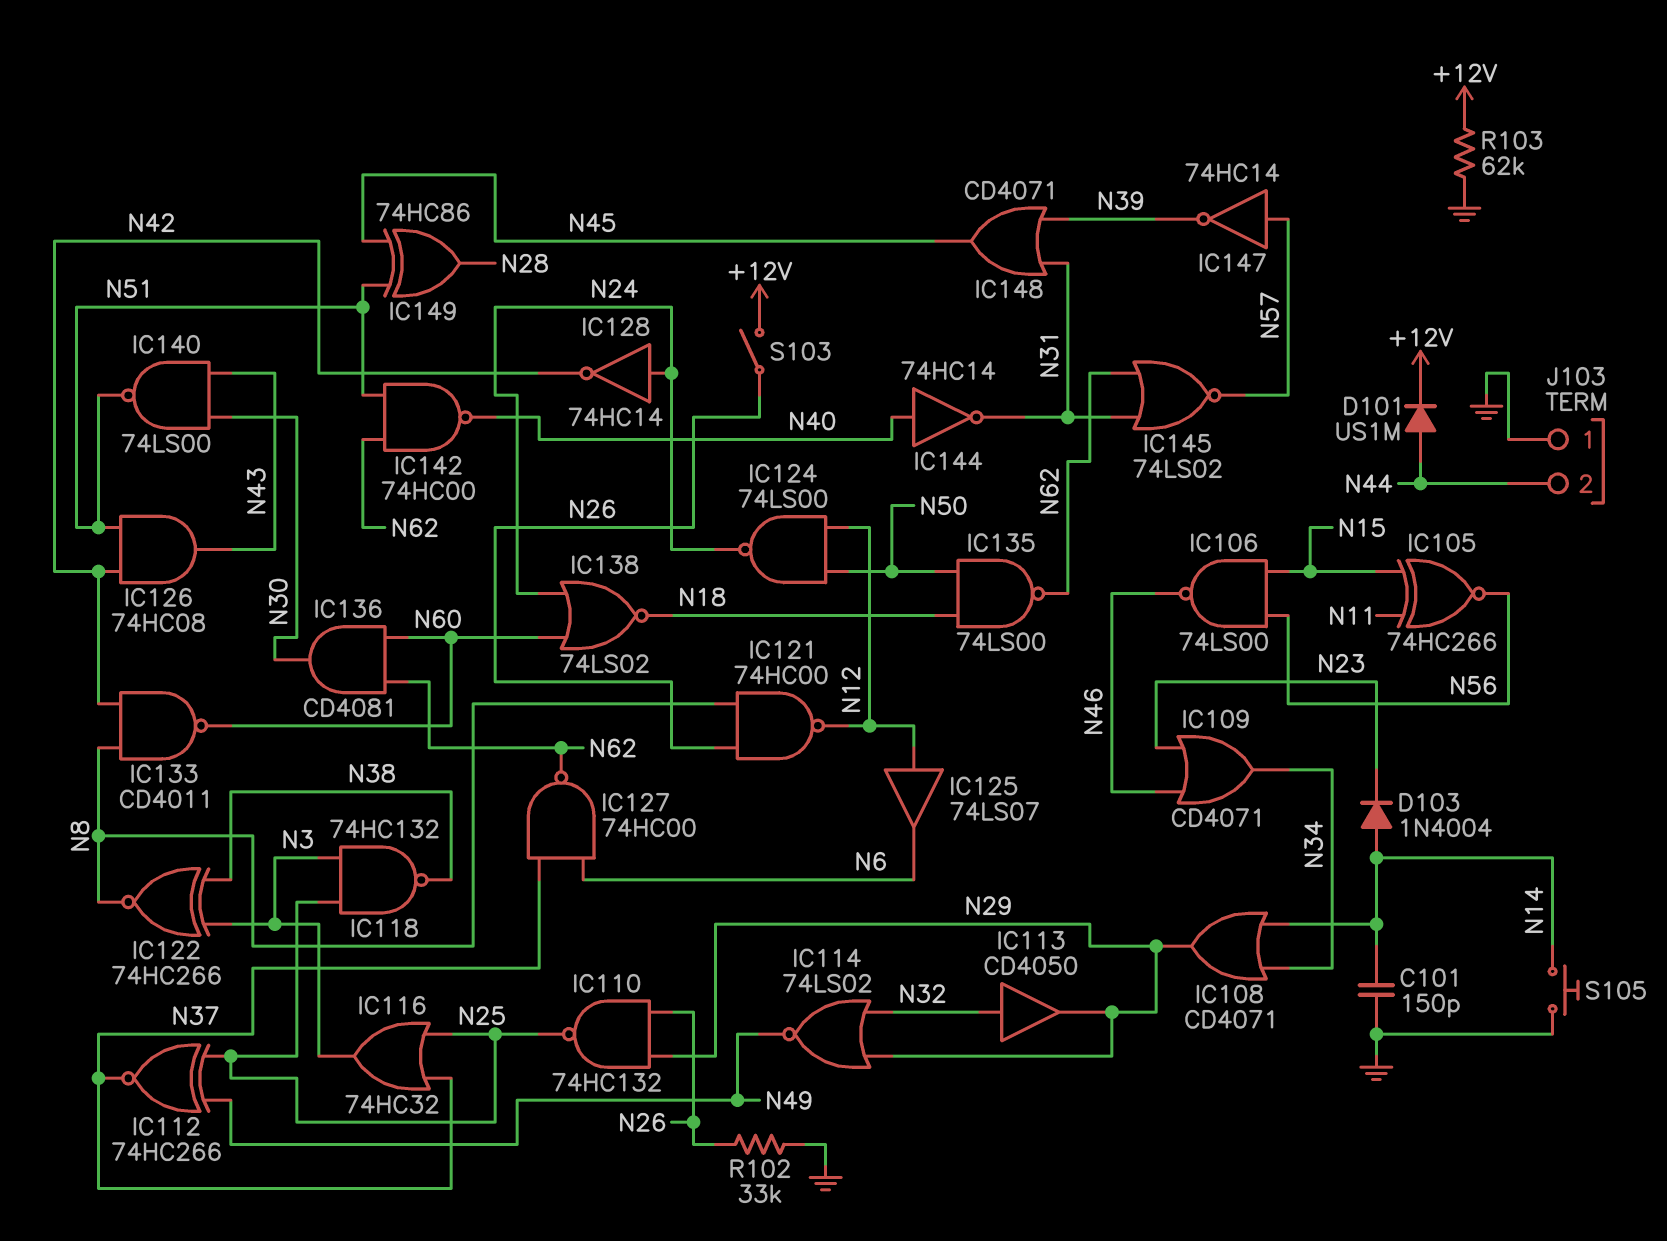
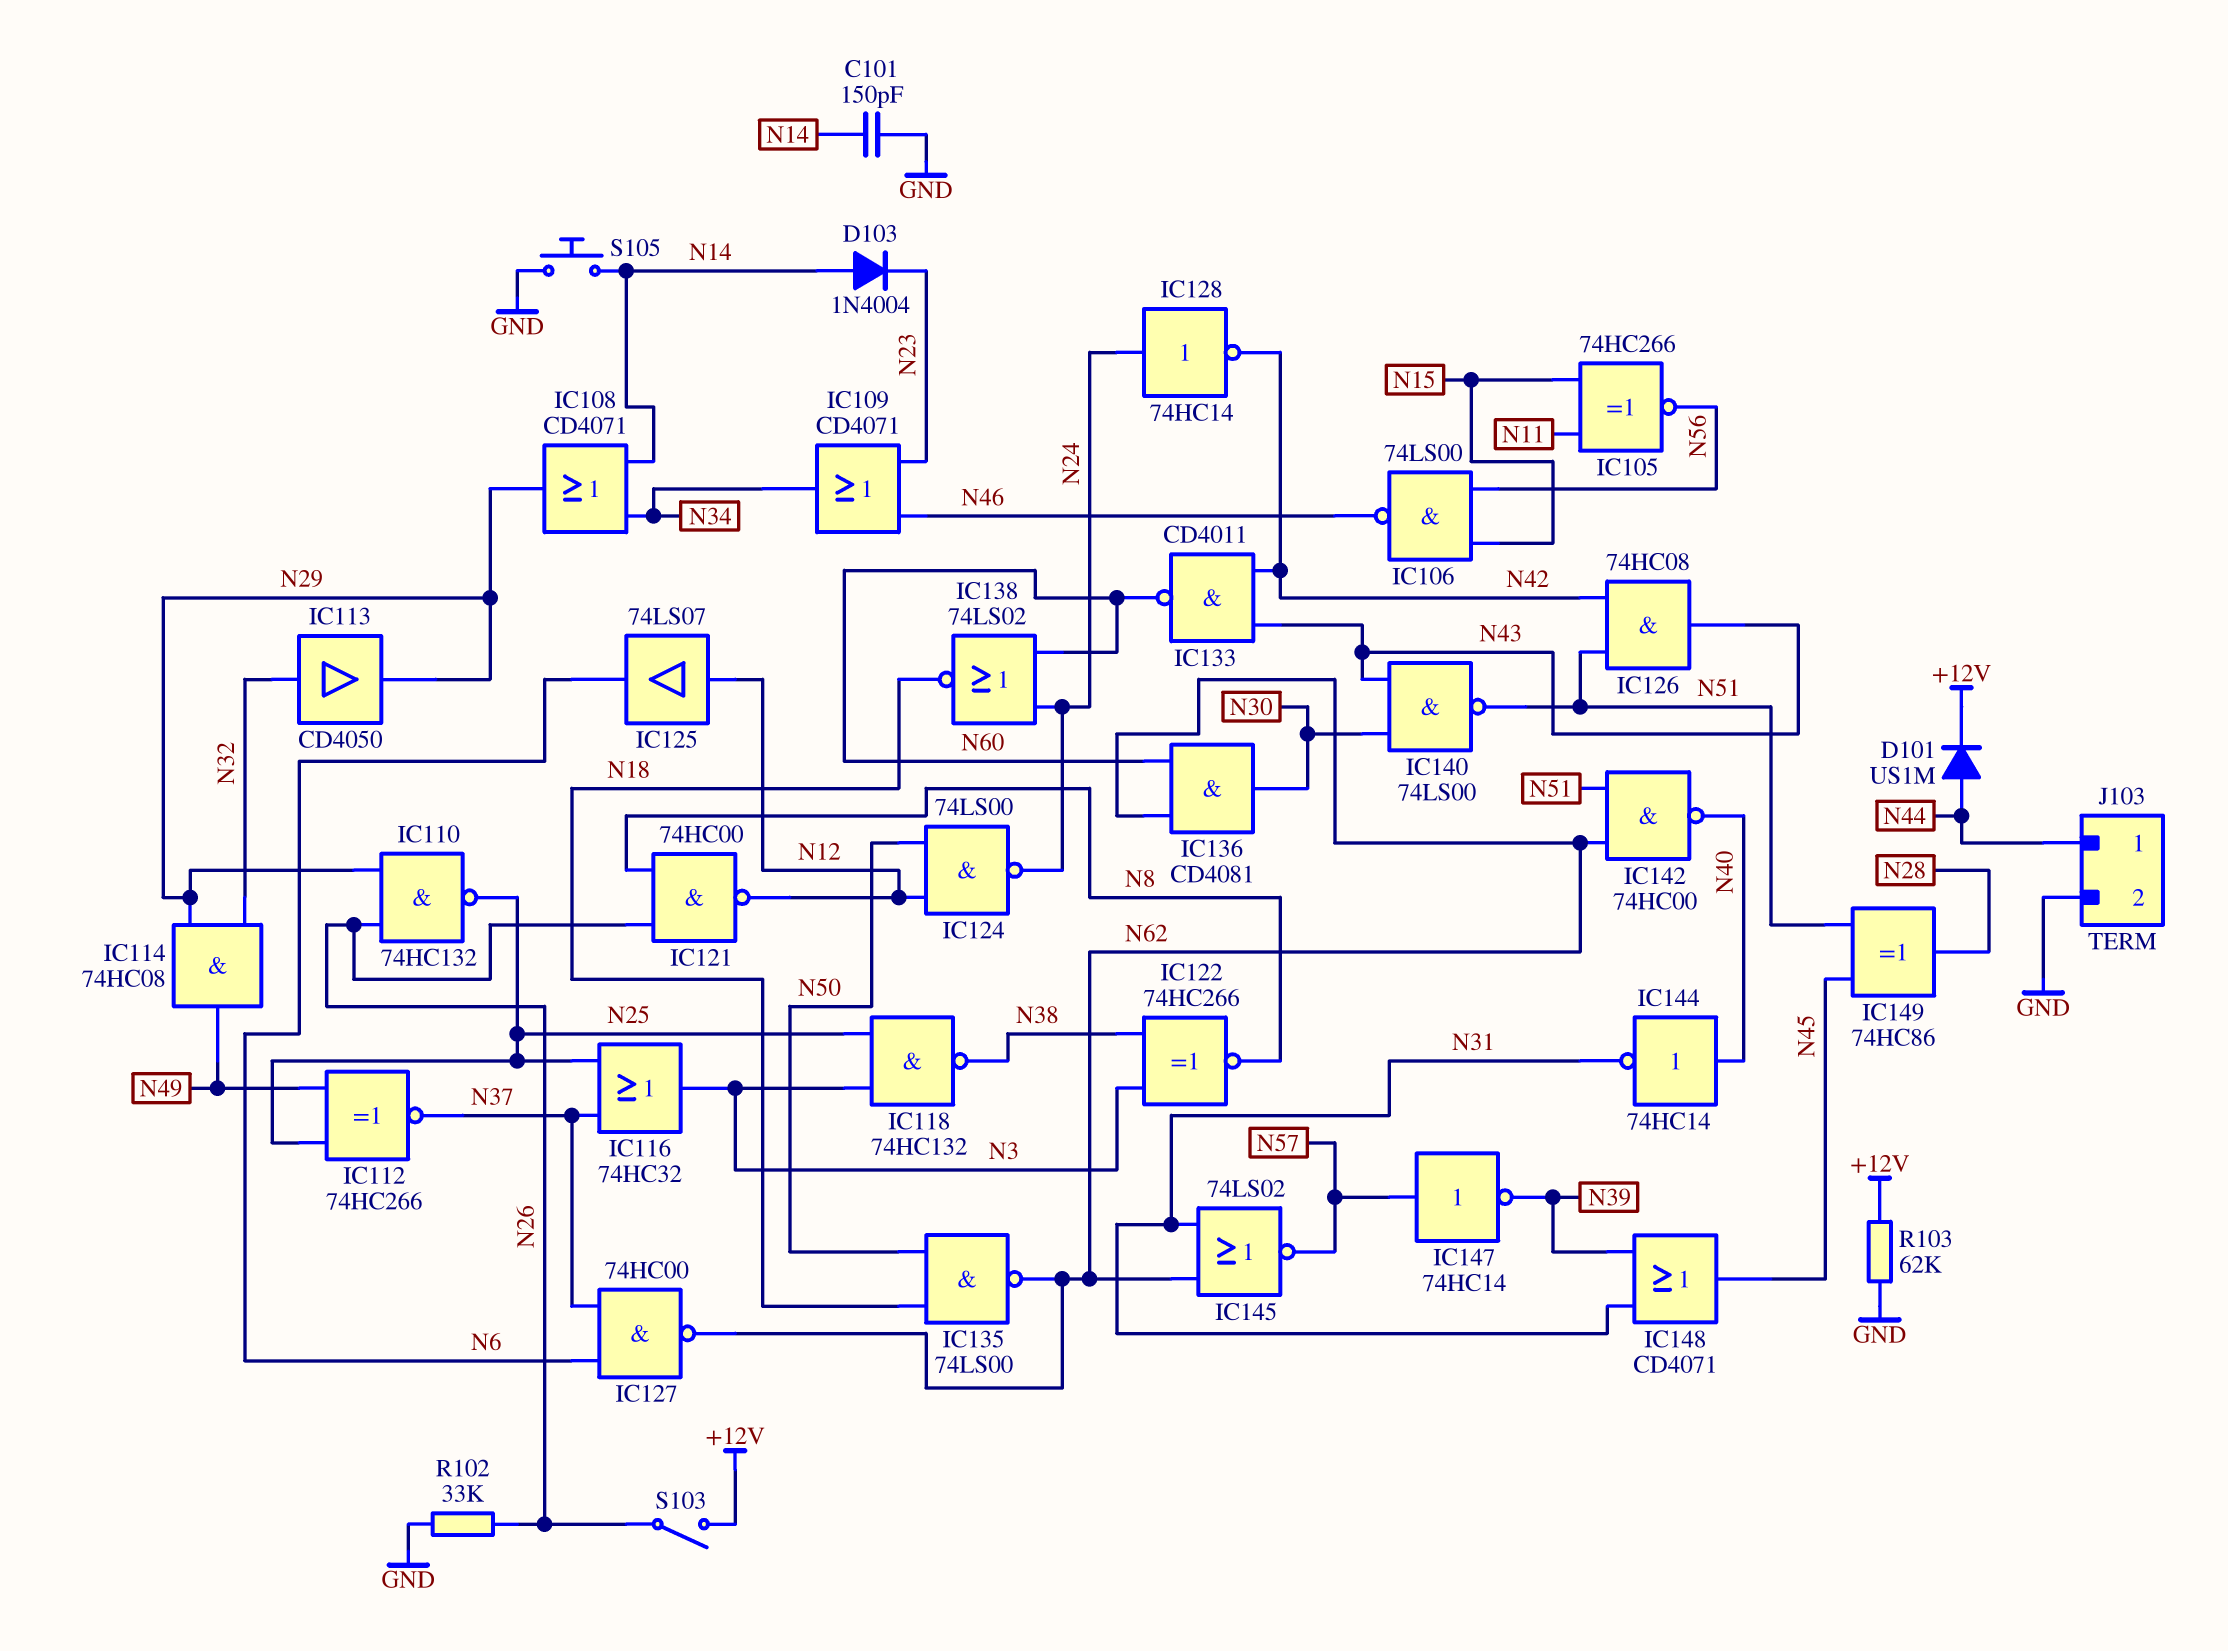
IC114: NOR 74LS02 (in N29, in N32, out N49) -> AND 74HC08 (in N29, in N32, out N49)
IC133: NAND CD4011 (in N8, in N42, out N60) -> NAND CD4011 (in N42, in N43, out N60)
J103 pin 1: GND -> N44
J103 pin 2: N44 -> GND

